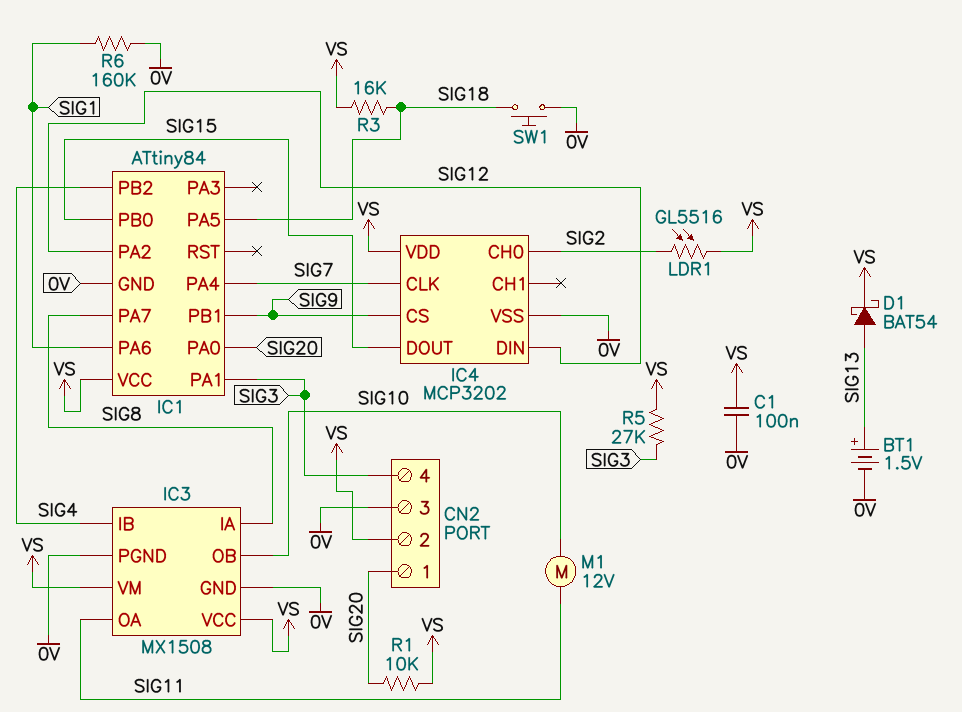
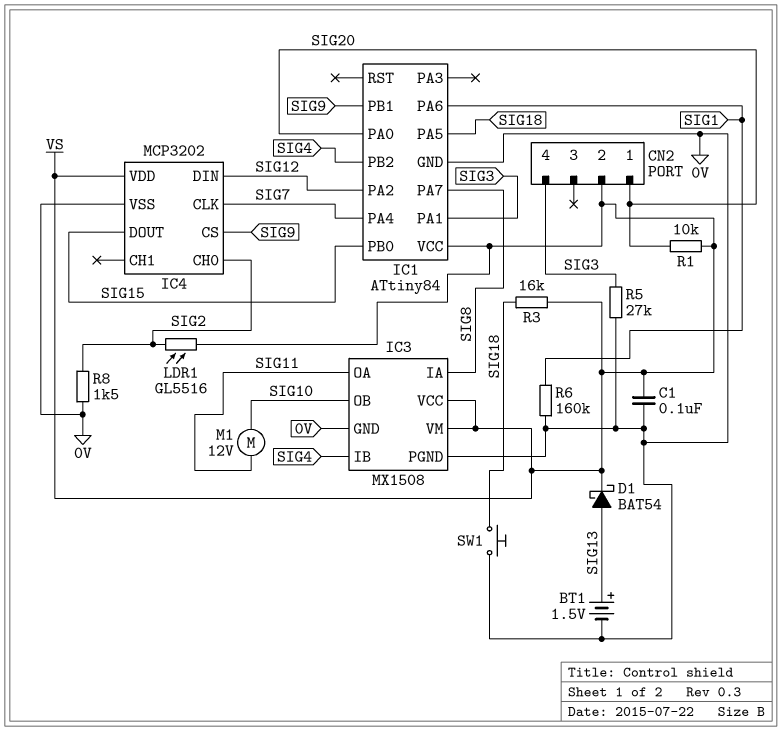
CN2 pin 3: 0V -> none
R5: 27k (SIG3, VS) -> 27k (0V, SIG3)
R8: none -> 1.5k (0V, SIG2)

